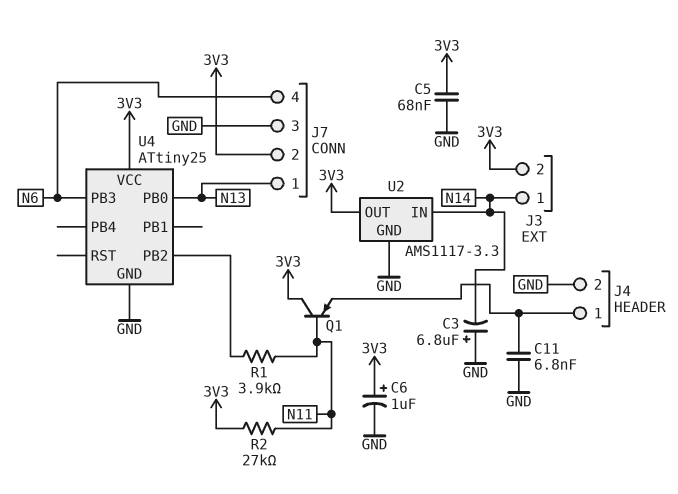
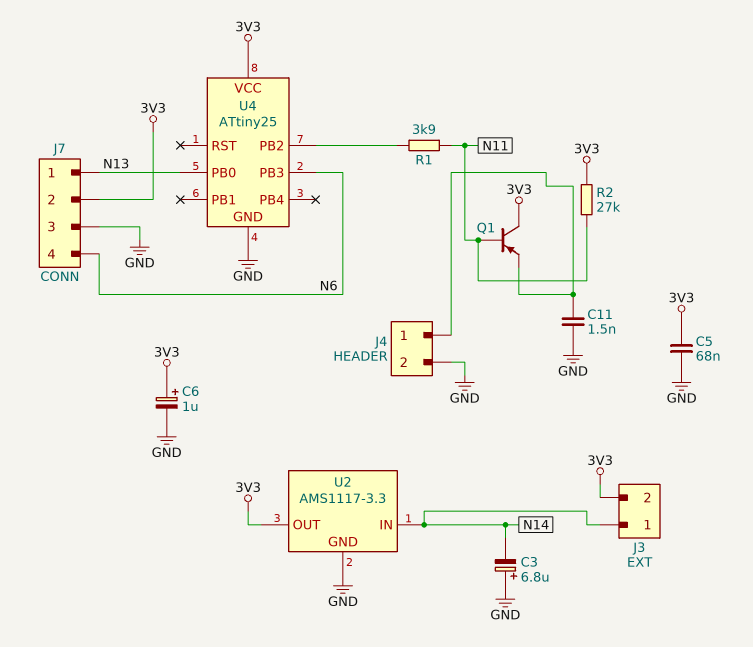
C11: 6.8nF (GND, J4/1) -> 1.5nF (GND, J4/1)

